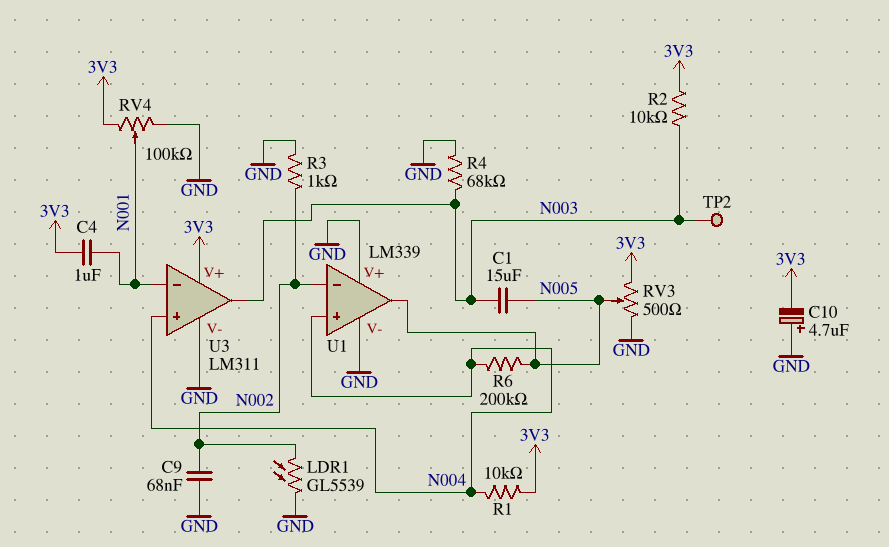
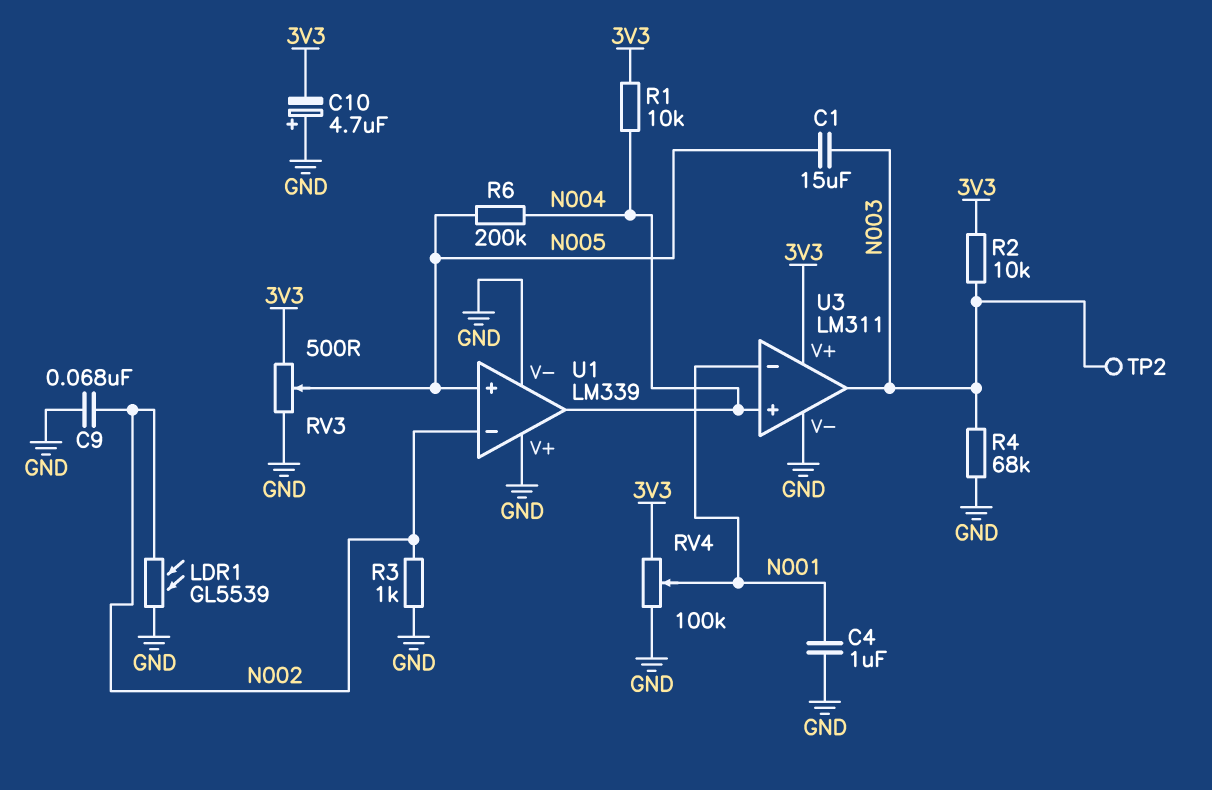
C4: 1uF (3V3, N001) -> 1uF (GND, N001)
U1 pin in+: N004 -> N005
U1 pin out: N005 -> N004

